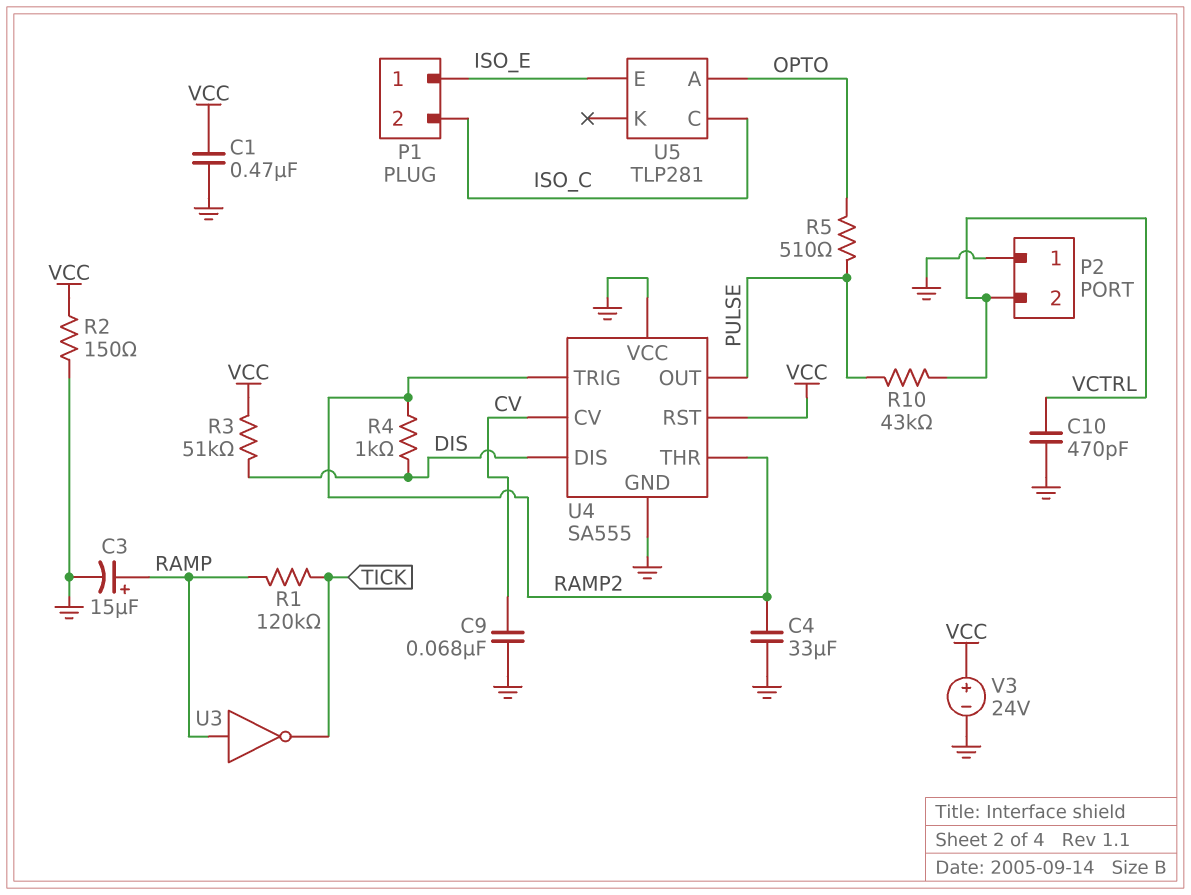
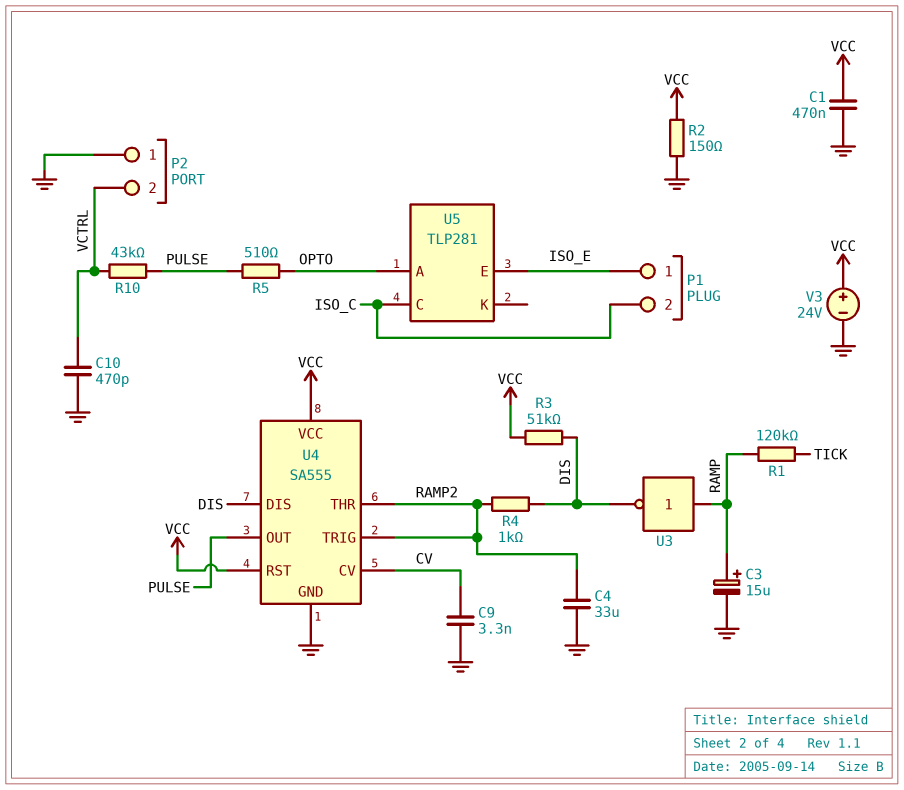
C9: 68nF (CV, GND) -> 3.3nF (CV, GND)
U3: NOT (in RAMP, out TICK) -> NOT (in RAMP, out DIS)
U4 pin VCC: GND -> VCC

